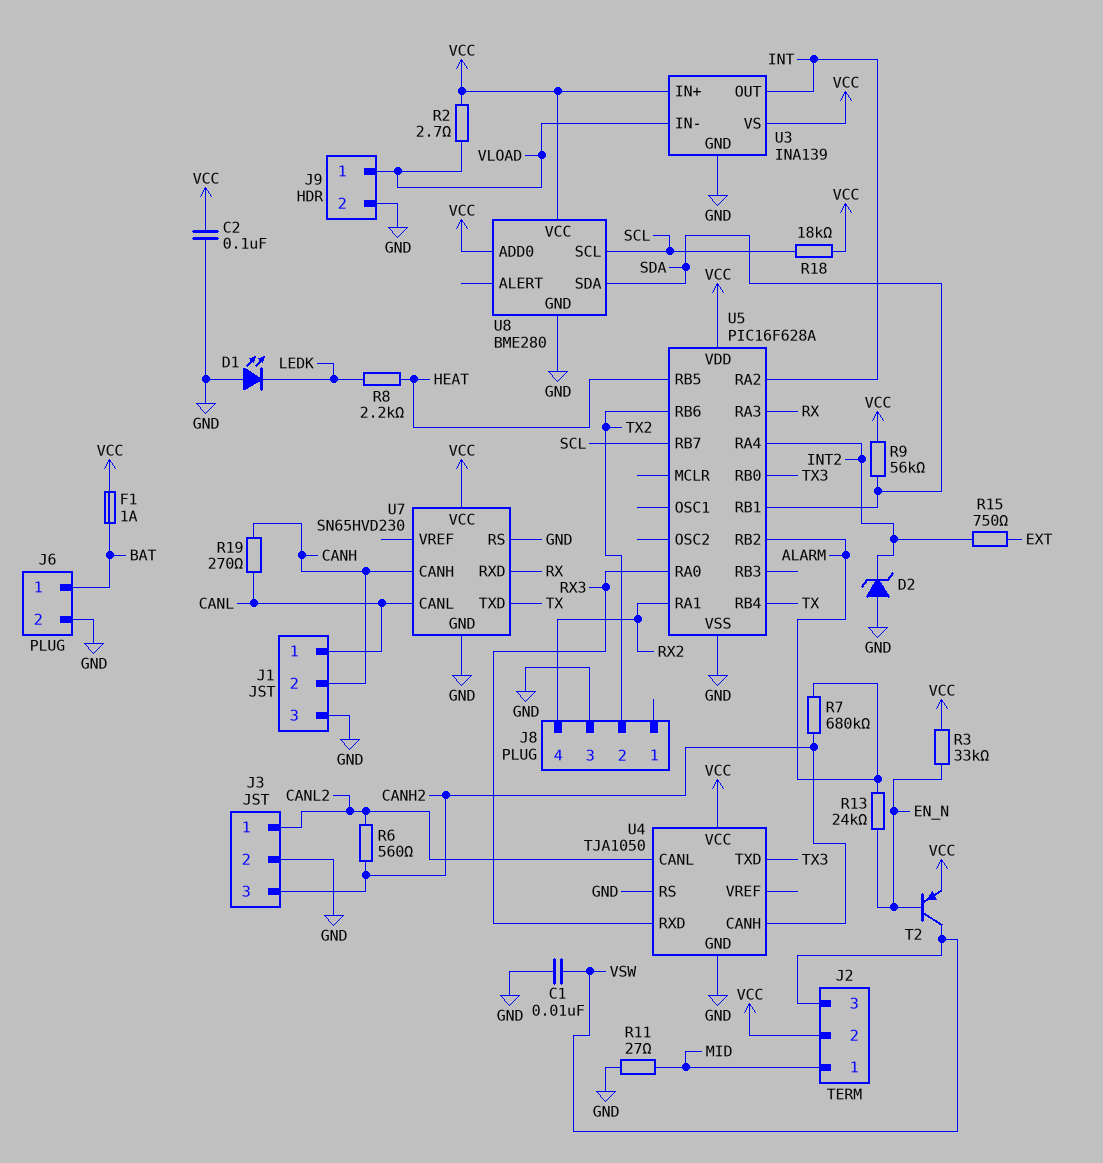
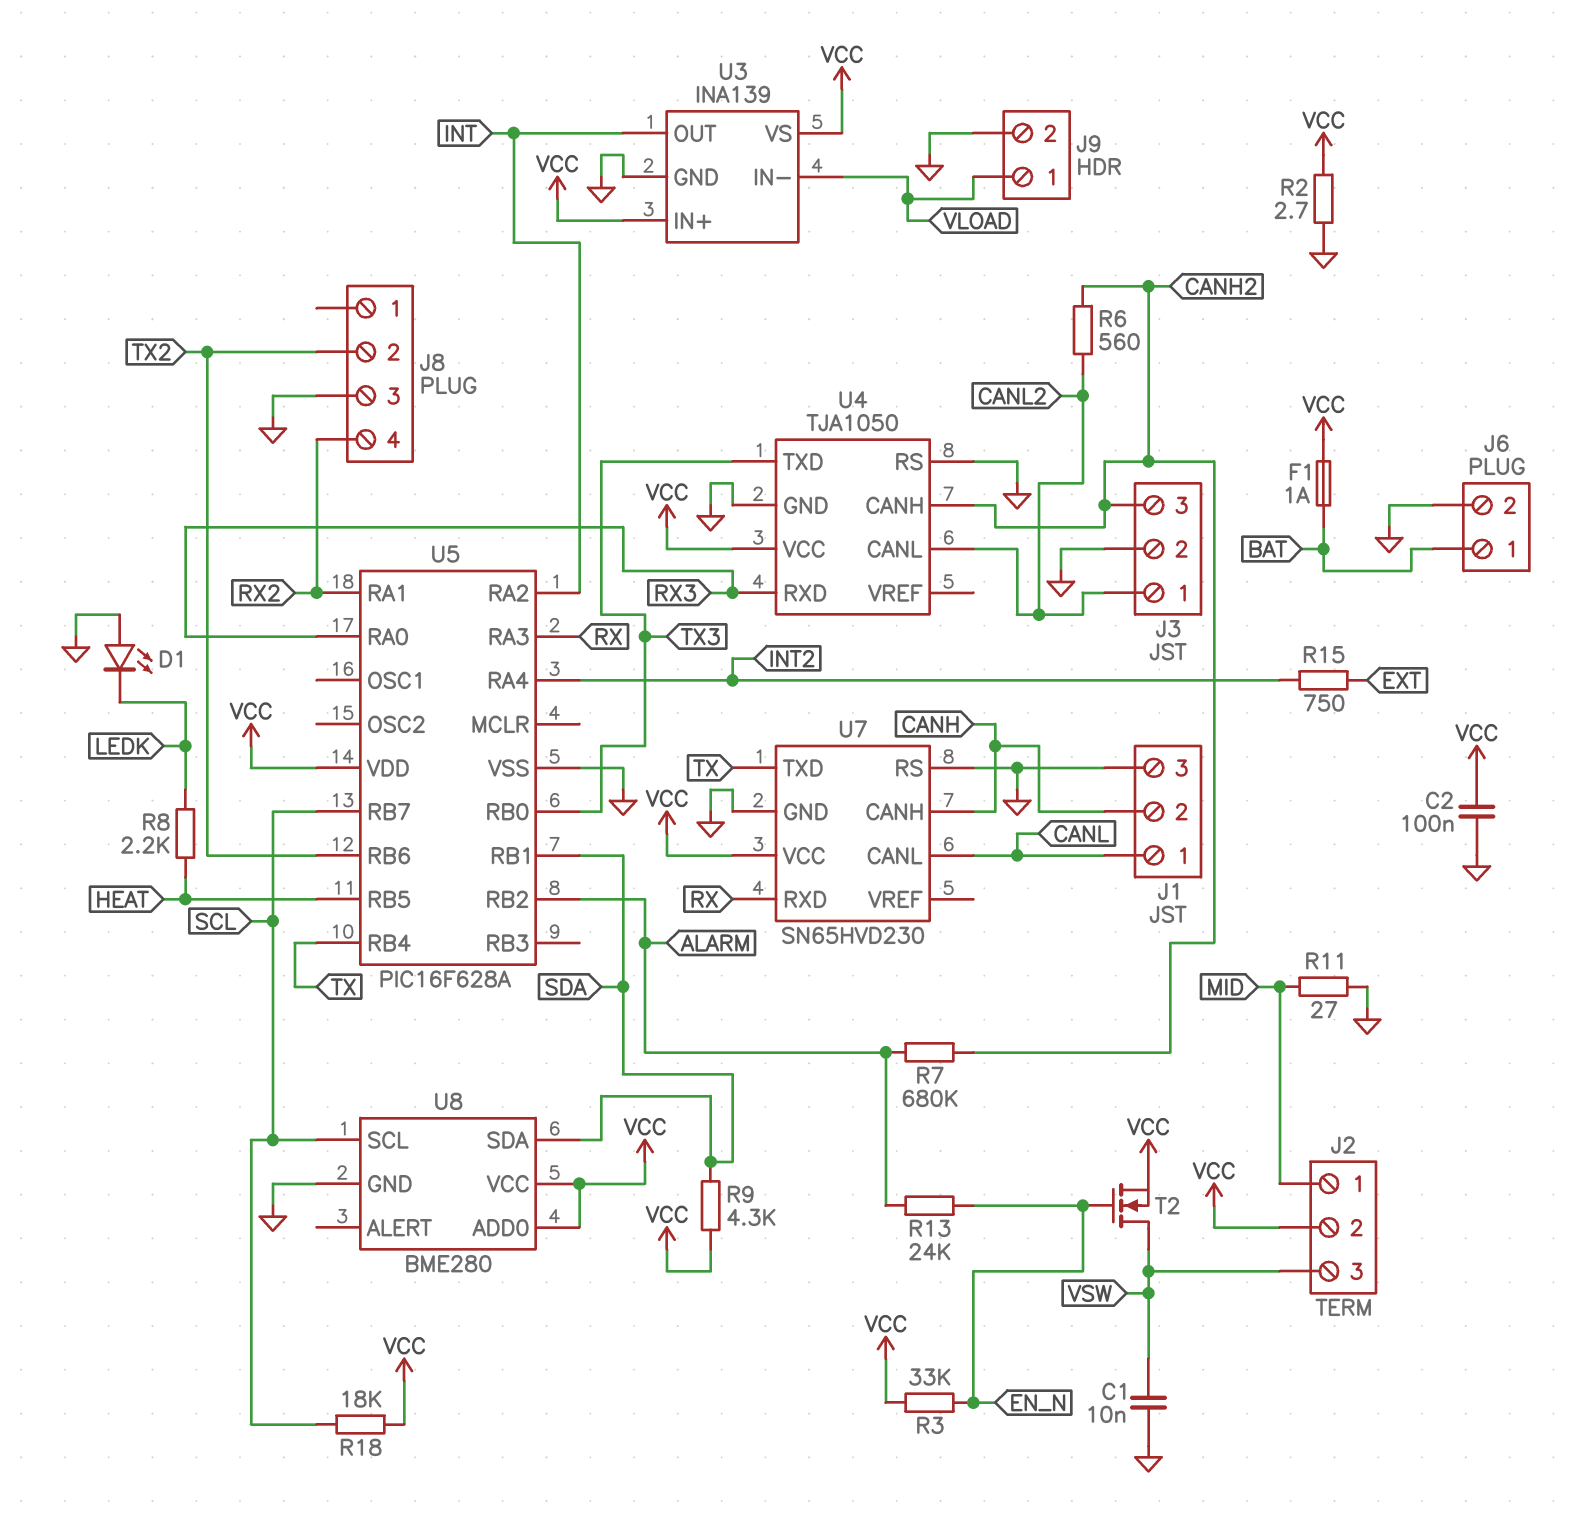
D2: zener (A GND, K INT2) -> none
R2: 2.7 (VCC, VLOAD) -> 2.7 (GND, VCC)
R9: 56k (SDA, VCC) -> 4.3k (SDA, VCC)
R19: 270 (CANH, CANL) -> none
T2: PNP (B EN_N, C VSW, E VCC) -> NMOS (G EN_N, D VSW, S VCC)

